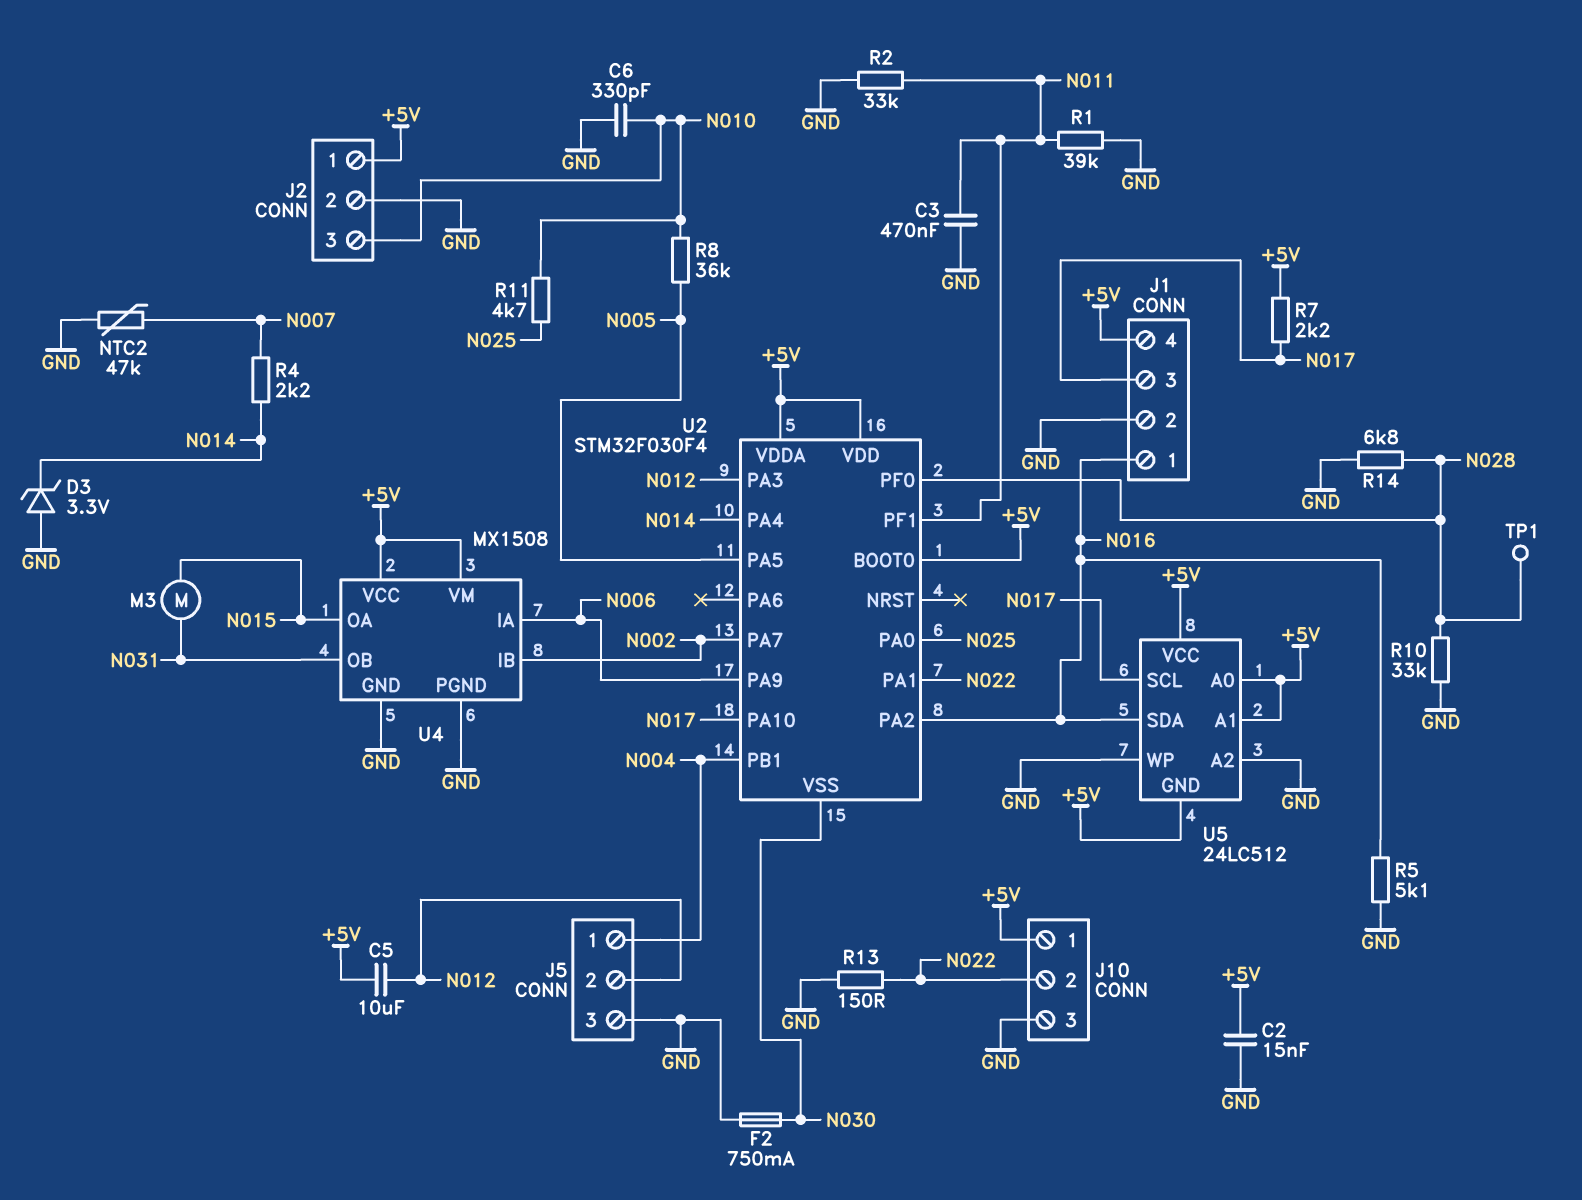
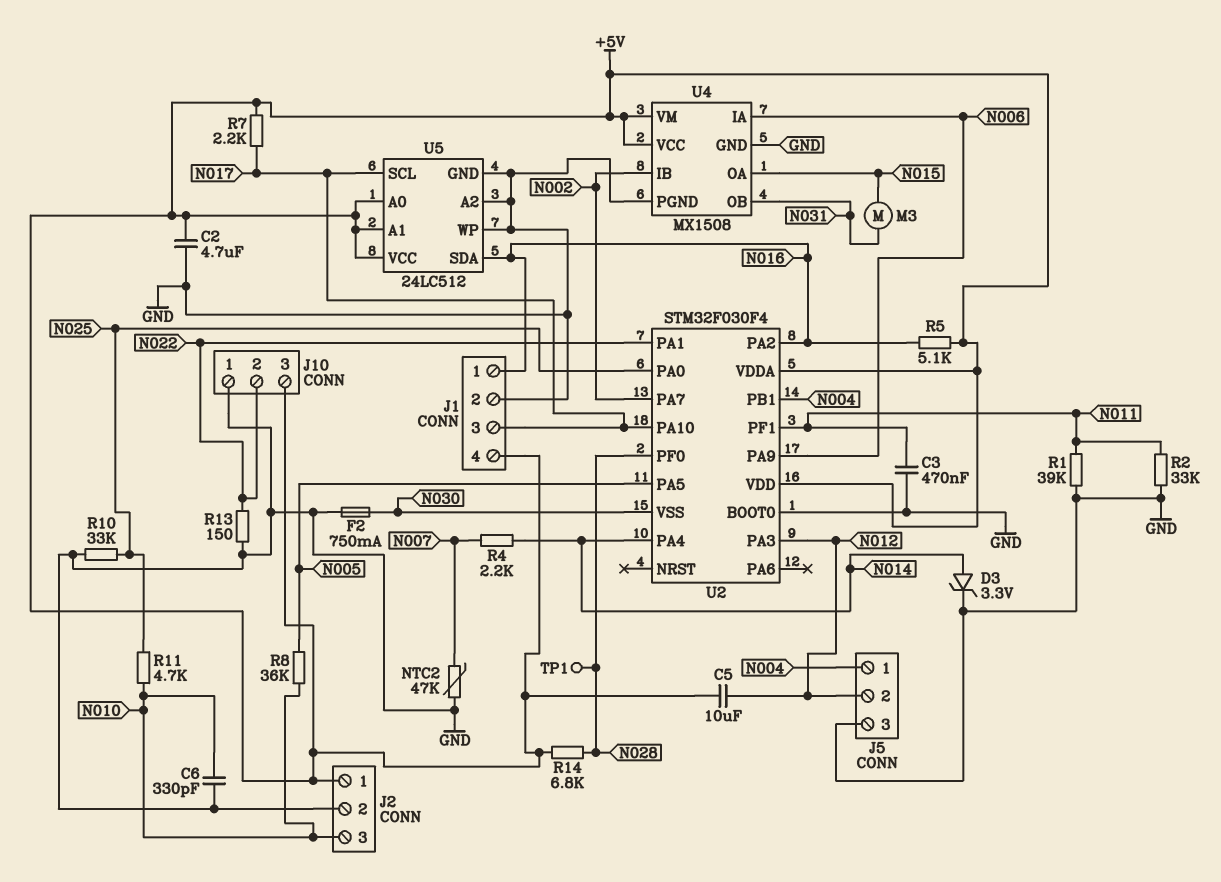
C2: 15nF (+5V, GND) -> 4.7uF (+5V, GND)
D3: zener 3.3V (A GND, K N014) -> zener 3.3V (A N014, K GND)
J10 pin 1: +5V -> GND
J10 pin 3: GND -> +5V
R5: 5.1k (GND, N016) -> 5.1k (+5V, N016)
R10: 33k (GND, N028) -> 33k (GND, N025)
R14: 6.8k (GND, N028) -> 6.8k (+5V, N028)
U2 pin BOOT0: +5V -> GND
U5 pin GND: +5V -> GND

